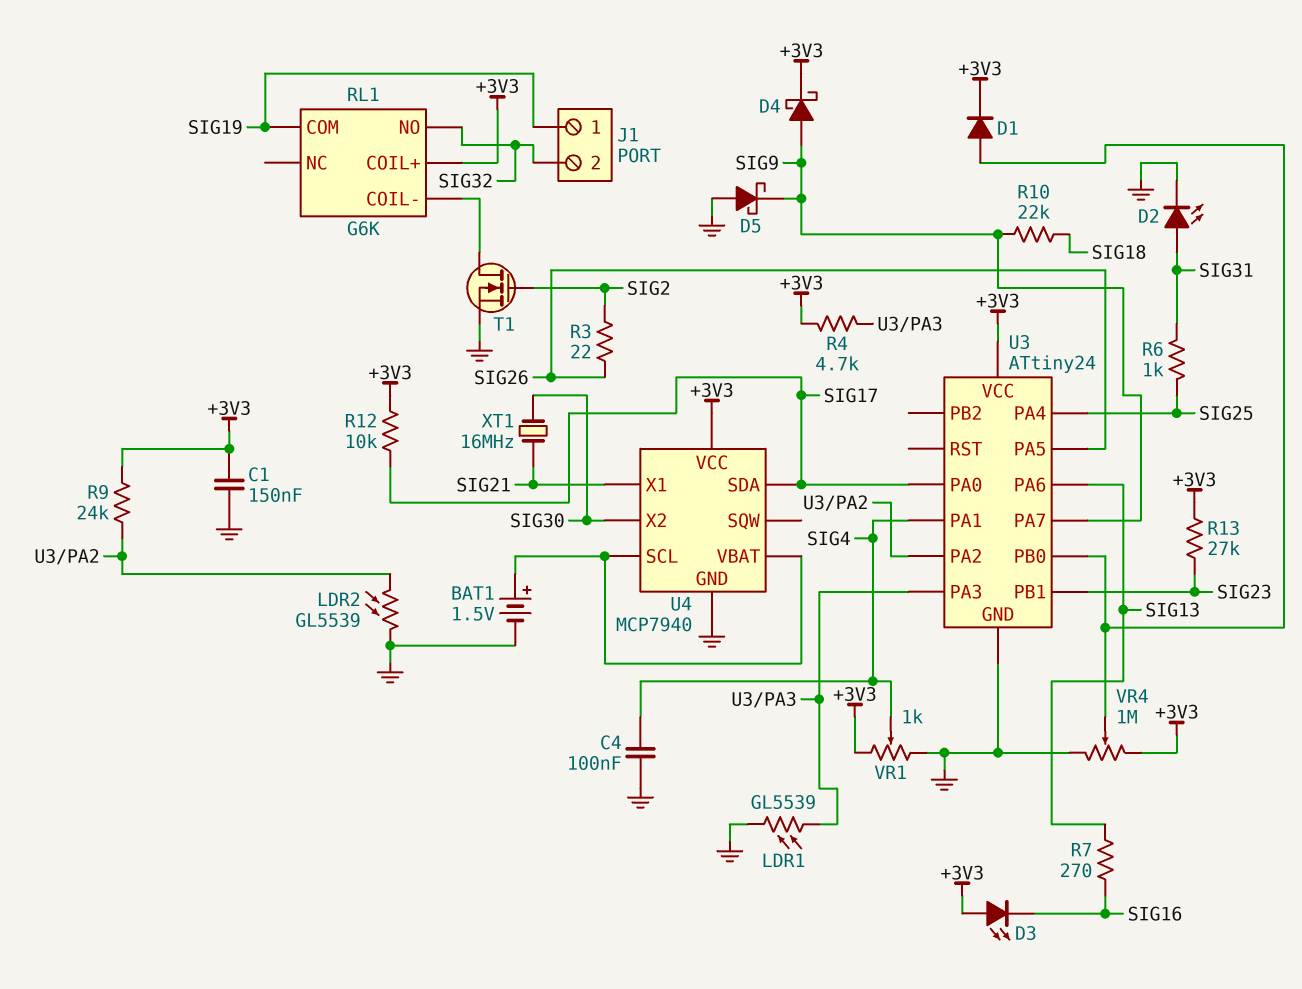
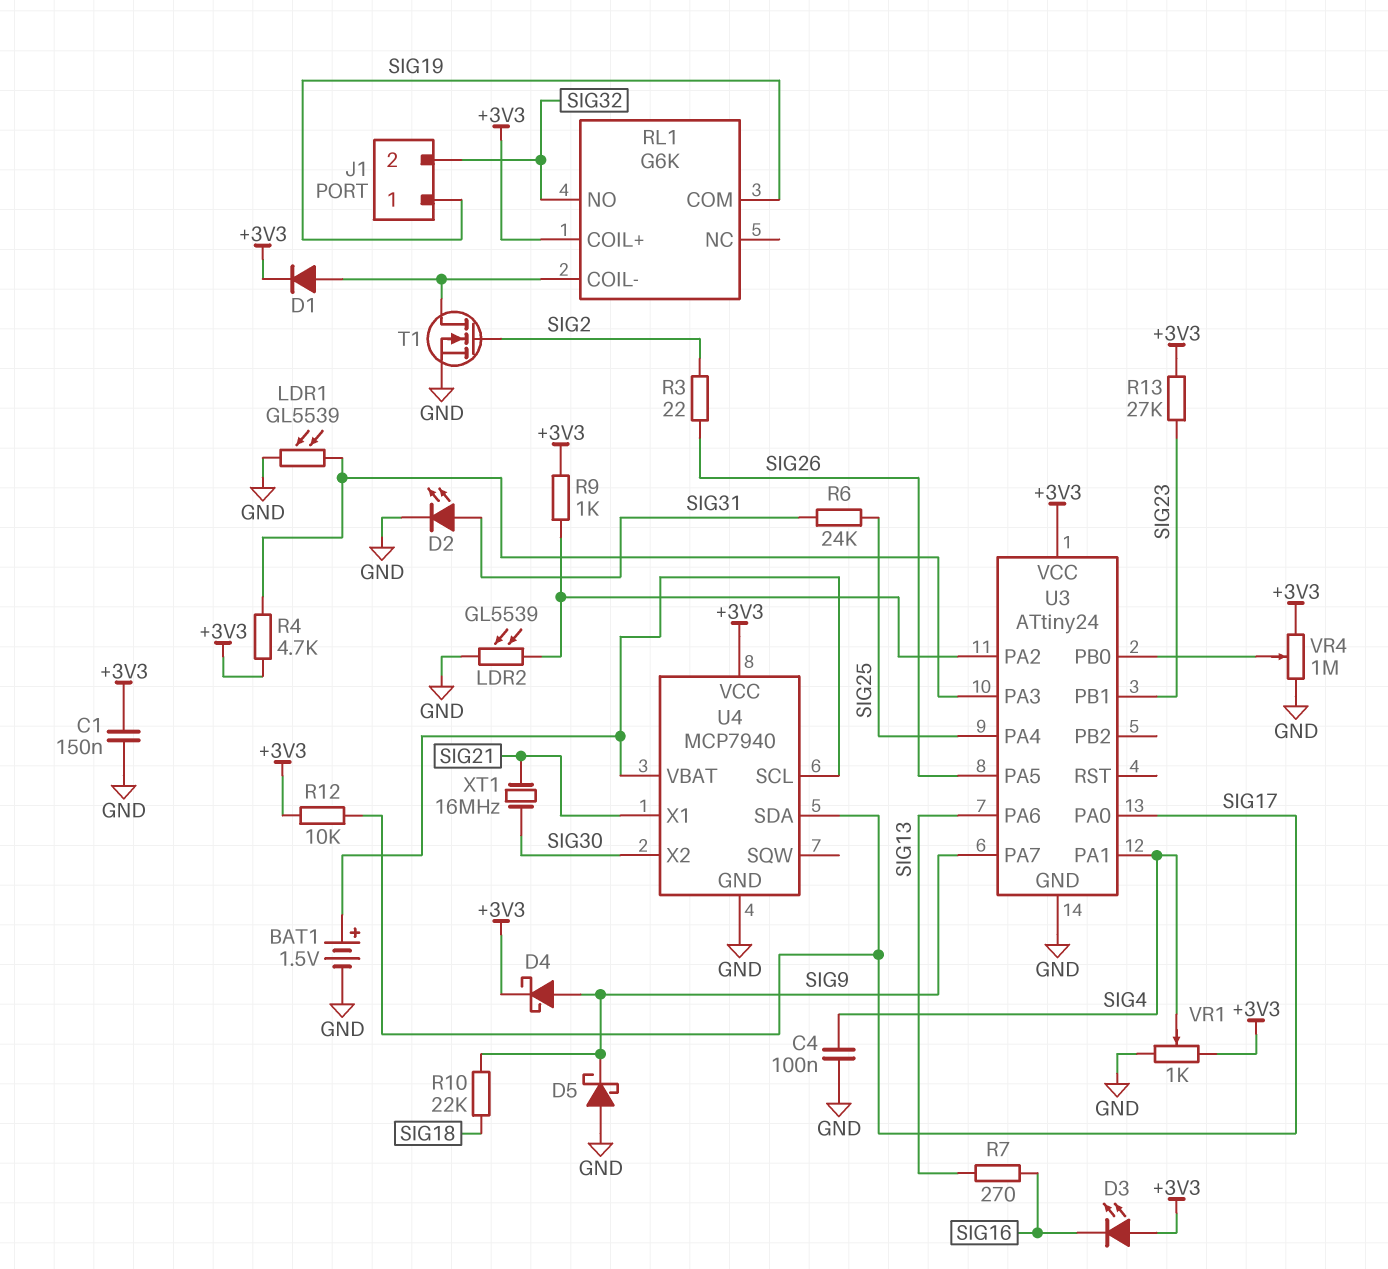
D1: diode (A U3/PB0, K +3V3) -> diode (A RL1/COIL-, K +3V3)
R6: 1k (SIG25, SIG31) -> 24k (SIG25, SIG31)
R9: 24k (+3V3, U3/PA2) -> 1k (+3V3, U3/PA2)

